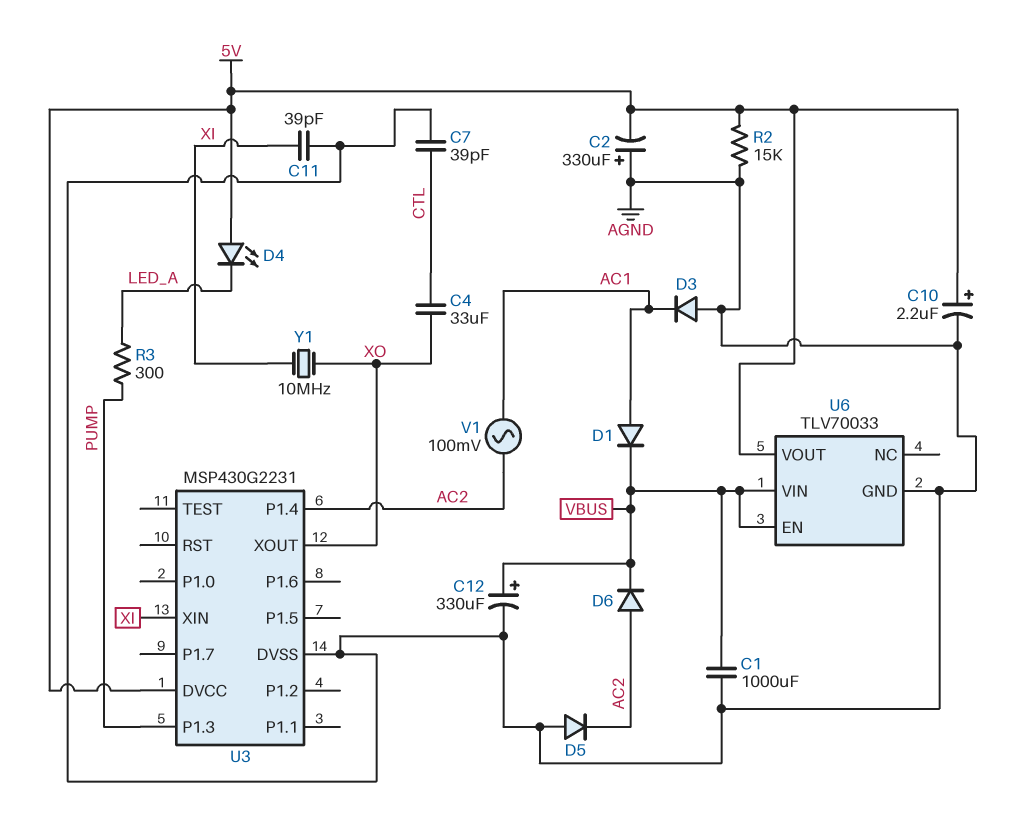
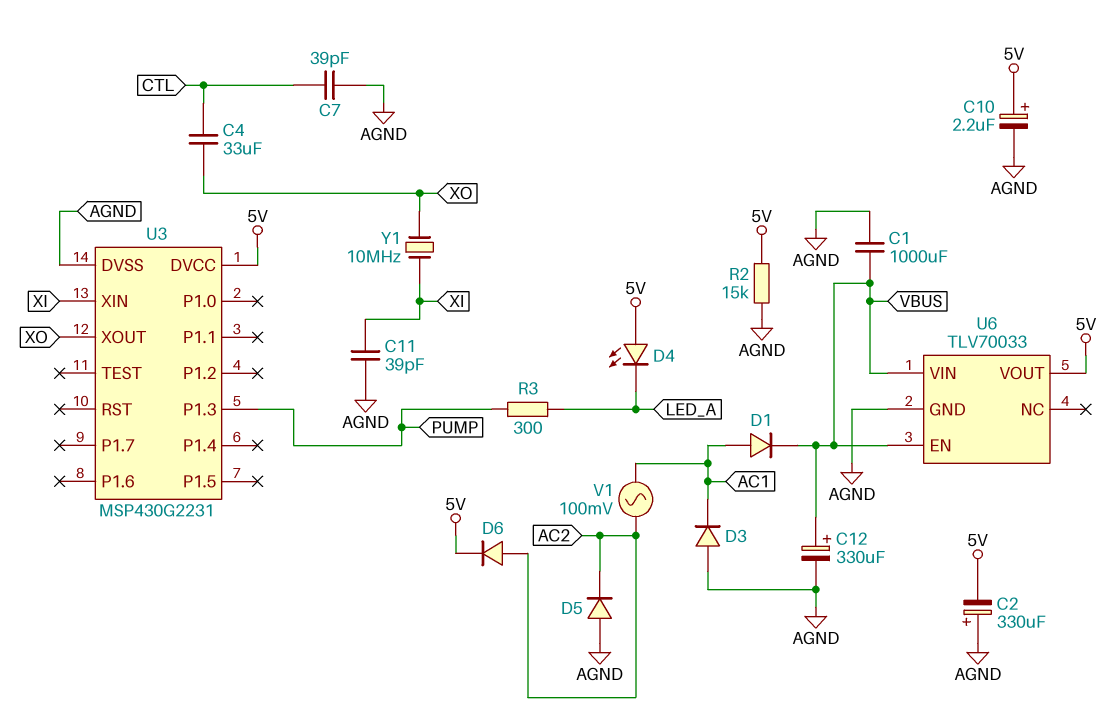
D6: diode (A AC2, K VBUS) -> diode (A AC2, K 5V)
U3 pin P1.4: AC2 -> none

